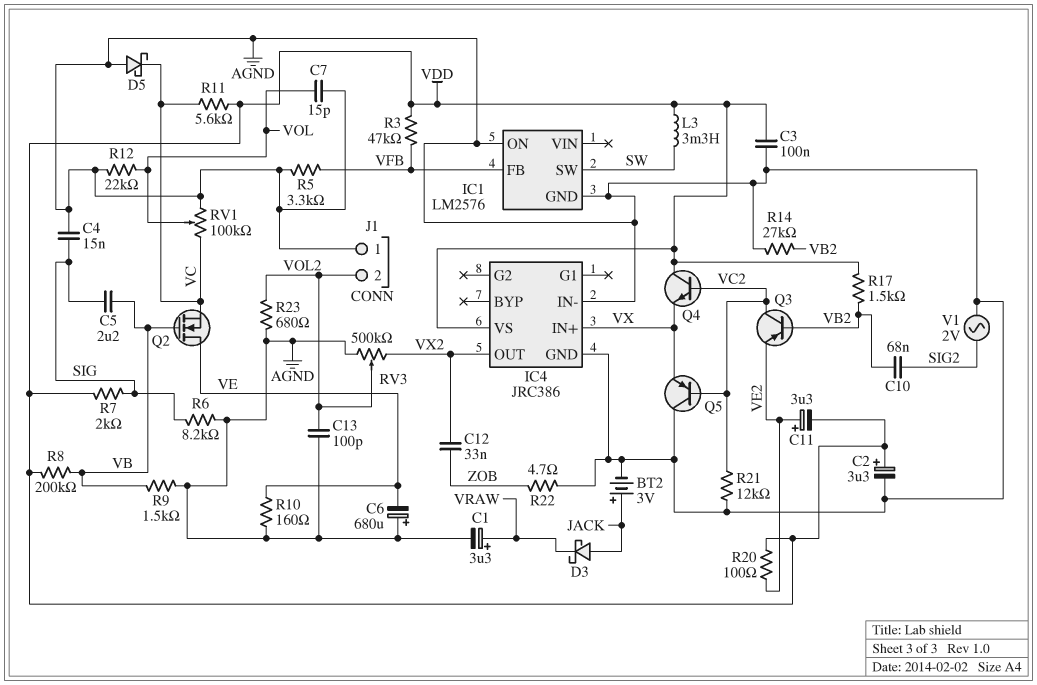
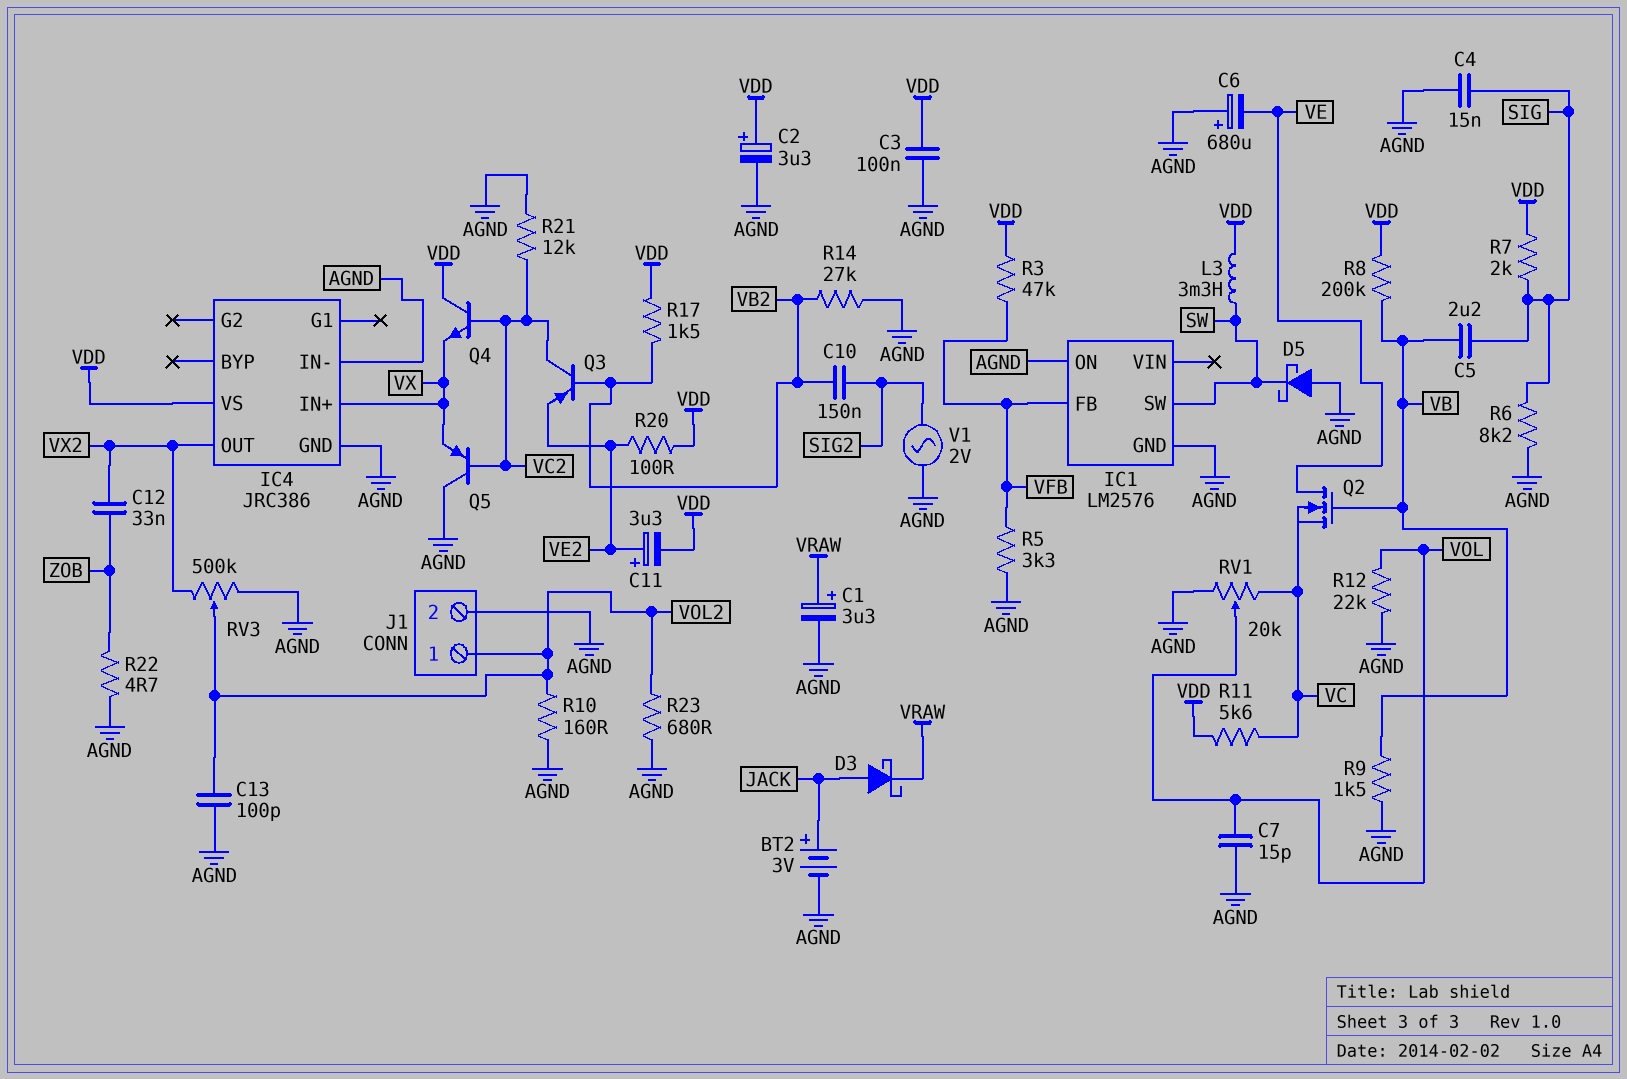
C10: 68nF (SIG2, VB2) -> 150nF (SIG2, VB2)
D5: schottky (A AGND, K VC) -> schottky (A AGND, K SW)
J1 pin 1: AGND -> VOL2
J1 pin 2: VOL2 -> AGND
R10: 160 (AGND, VE) -> 160 (AGND, VOL2)
RV1: 100k (AGND, VC, wiper VOL) -> 20k (AGND, VC, wiper VOL)

